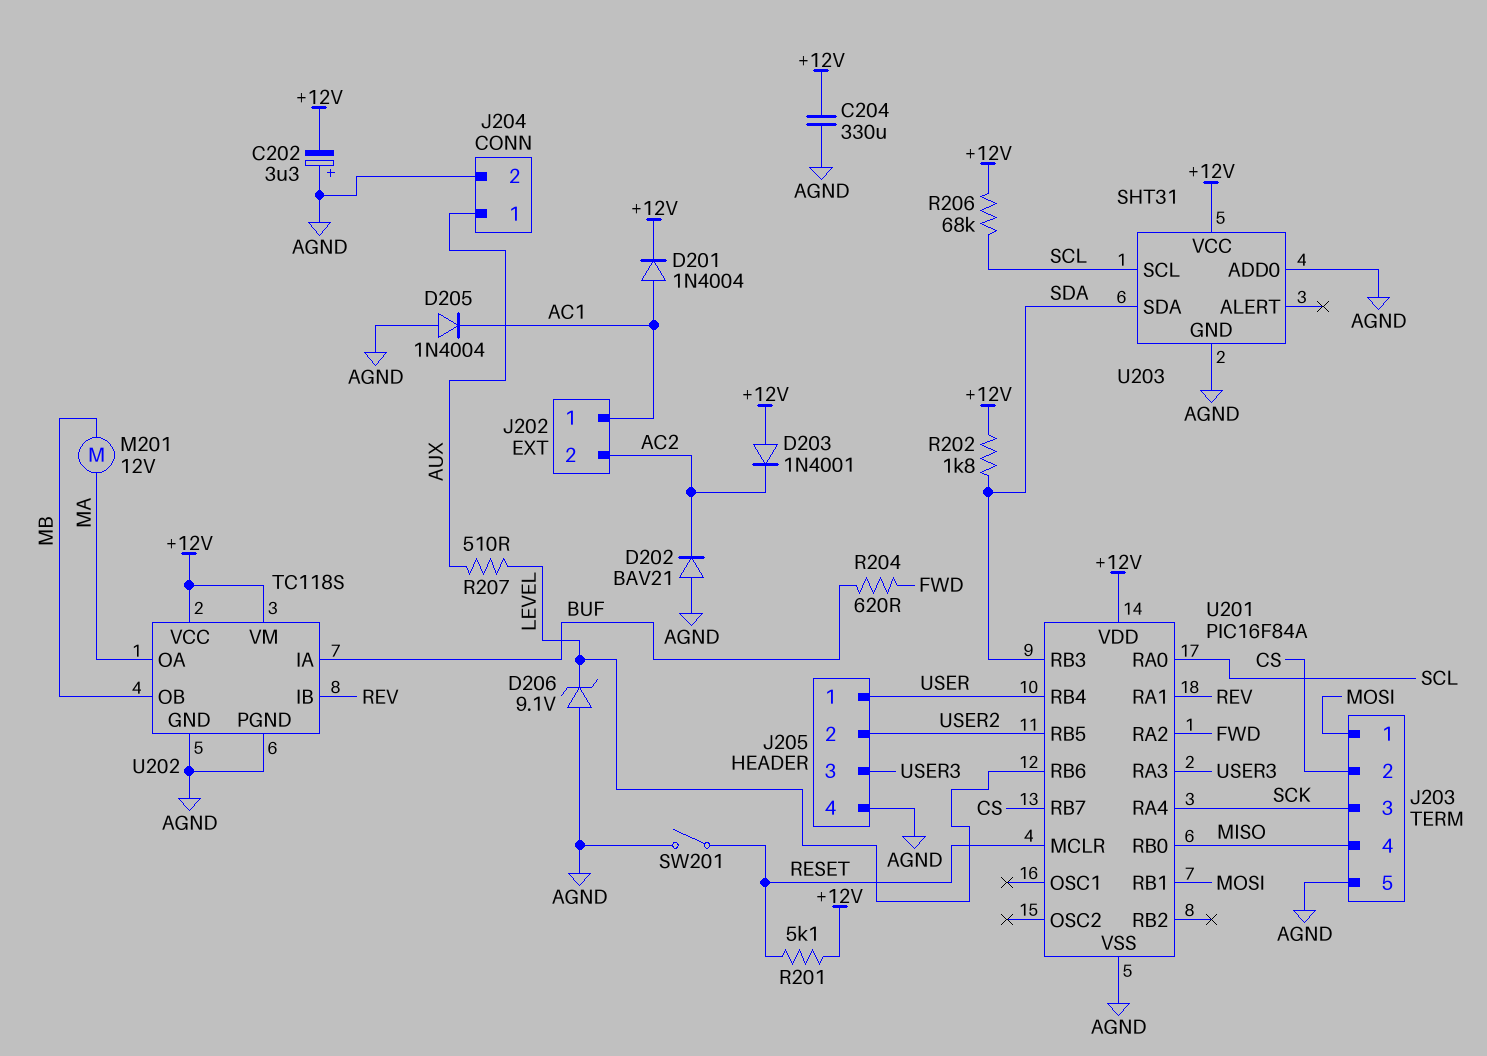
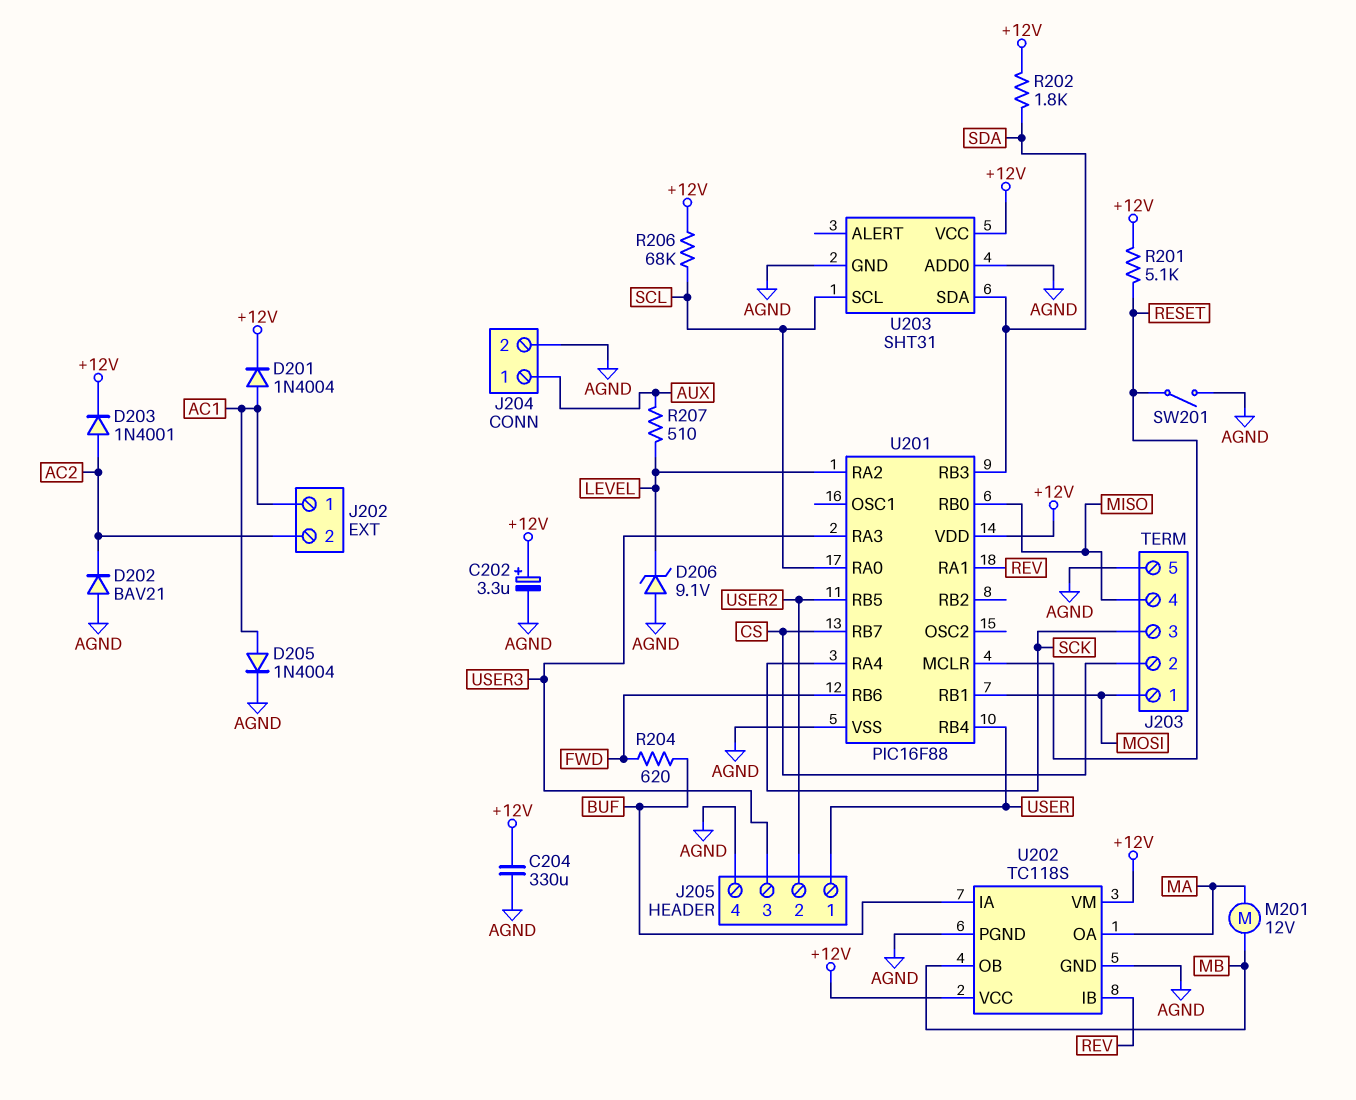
C202: 3.3uF (plus AGND, minus +12V) -> 3.3uF (plus +12V, minus AGND)
D203: diode 1N4001 (A +12V, K AC2) -> diode 1N4001 (A AC2, K +12V)
D205: diode 1N4004 (A AGND, K AC1) -> diode 1N4004 (A AC1, K AGND)
U201: PIC16F84A -> PIC16F88
U201 pin RA2: FWD -> LEVEL
U201 pin RB6: LEVEL -> FWD

